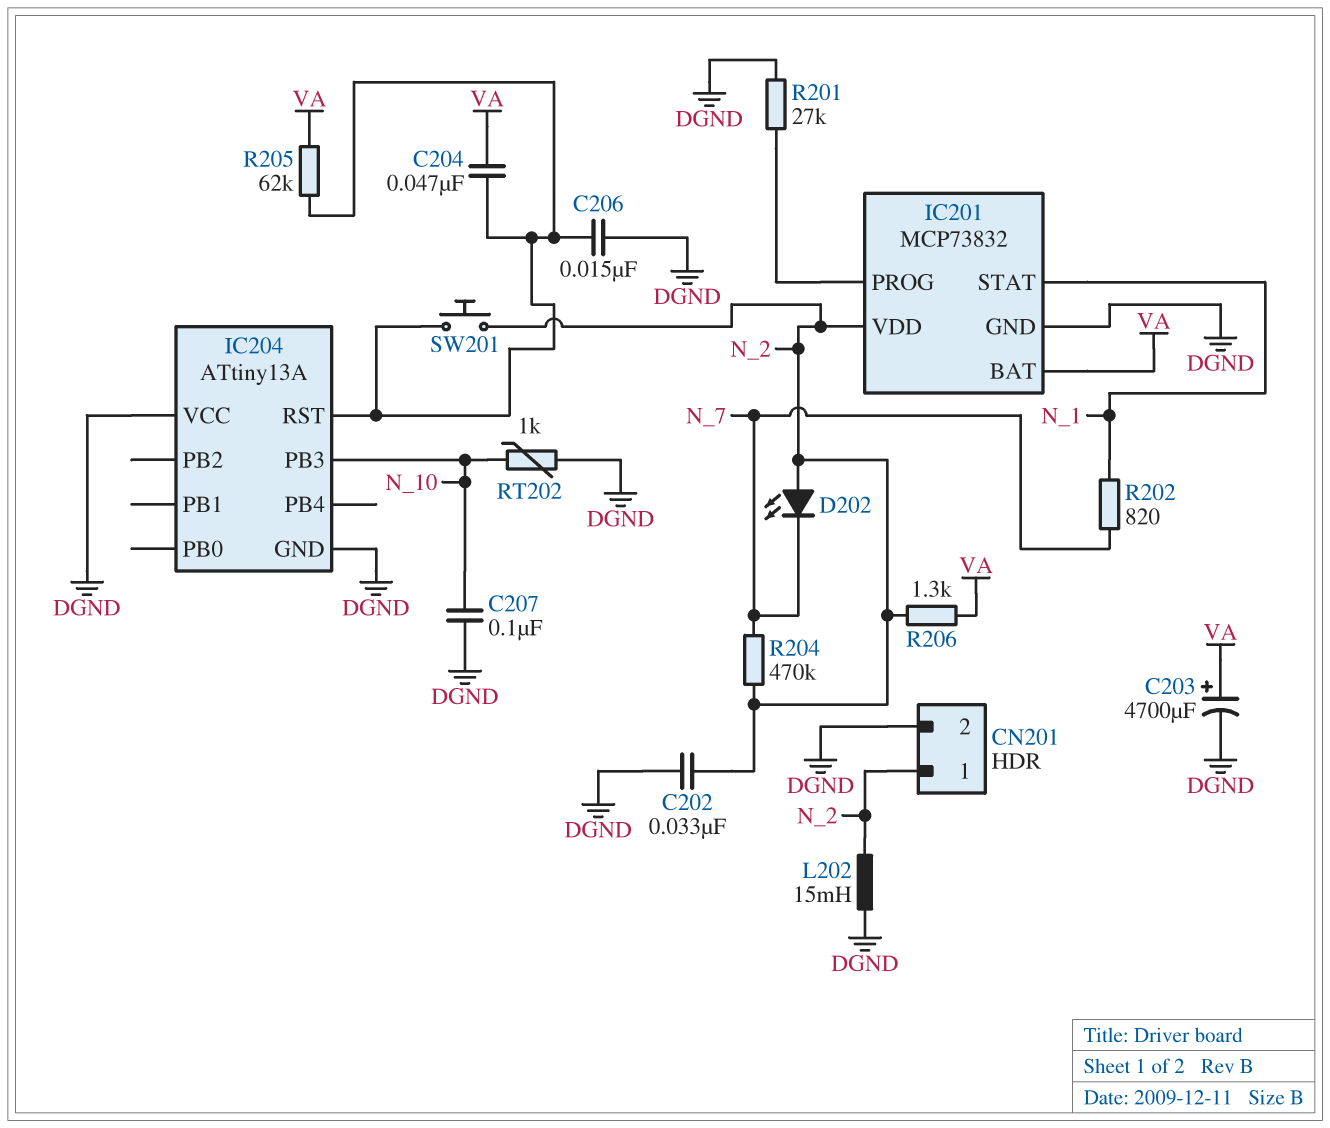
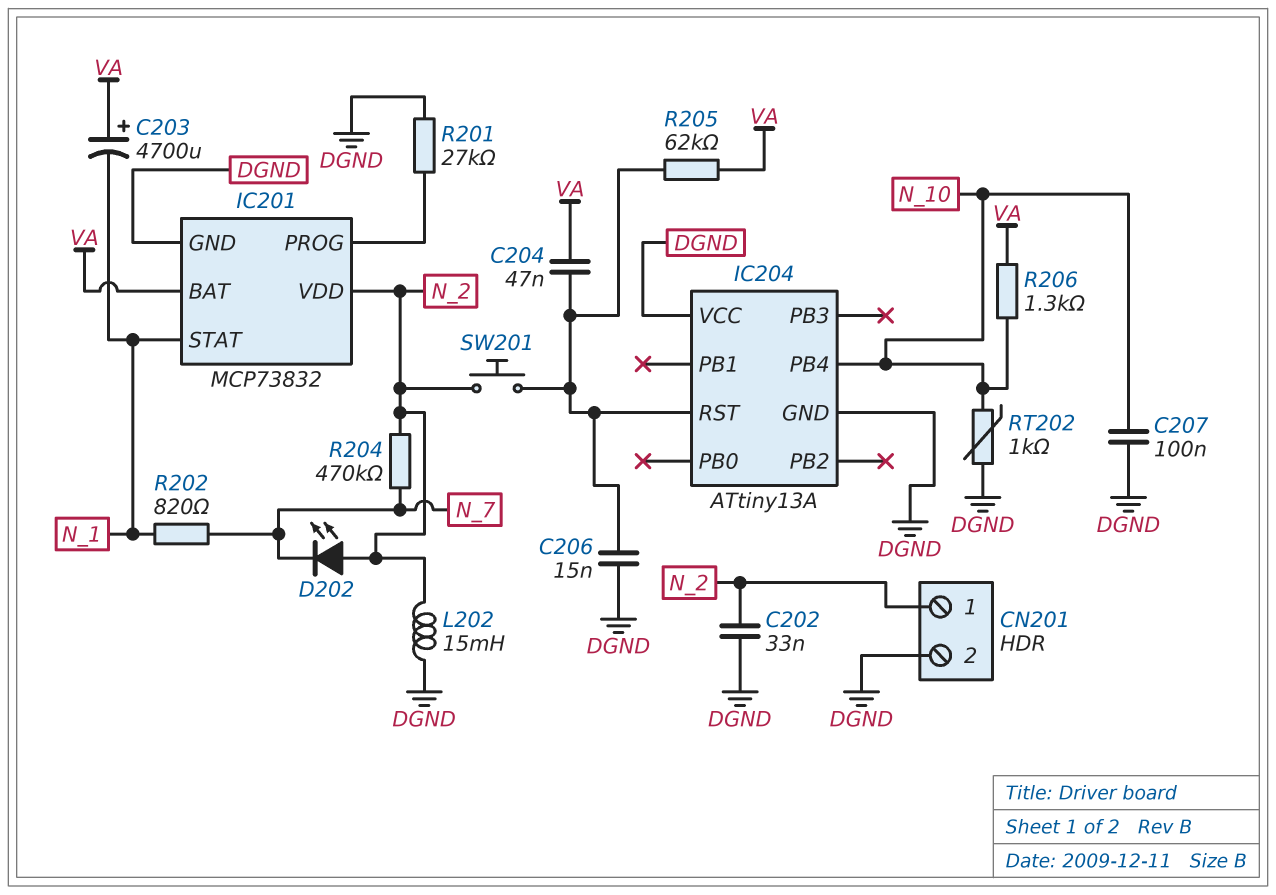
C203: 4700uF (plus VA, minus DGND) -> 4700uF (plus VA, minus N_1)
IC204 pin PB3: N_10 -> none
IC204 pin PB4: none -> N_10
R206: 1.3k (N_2, VA) -> 1.3k (N_10, VA)

